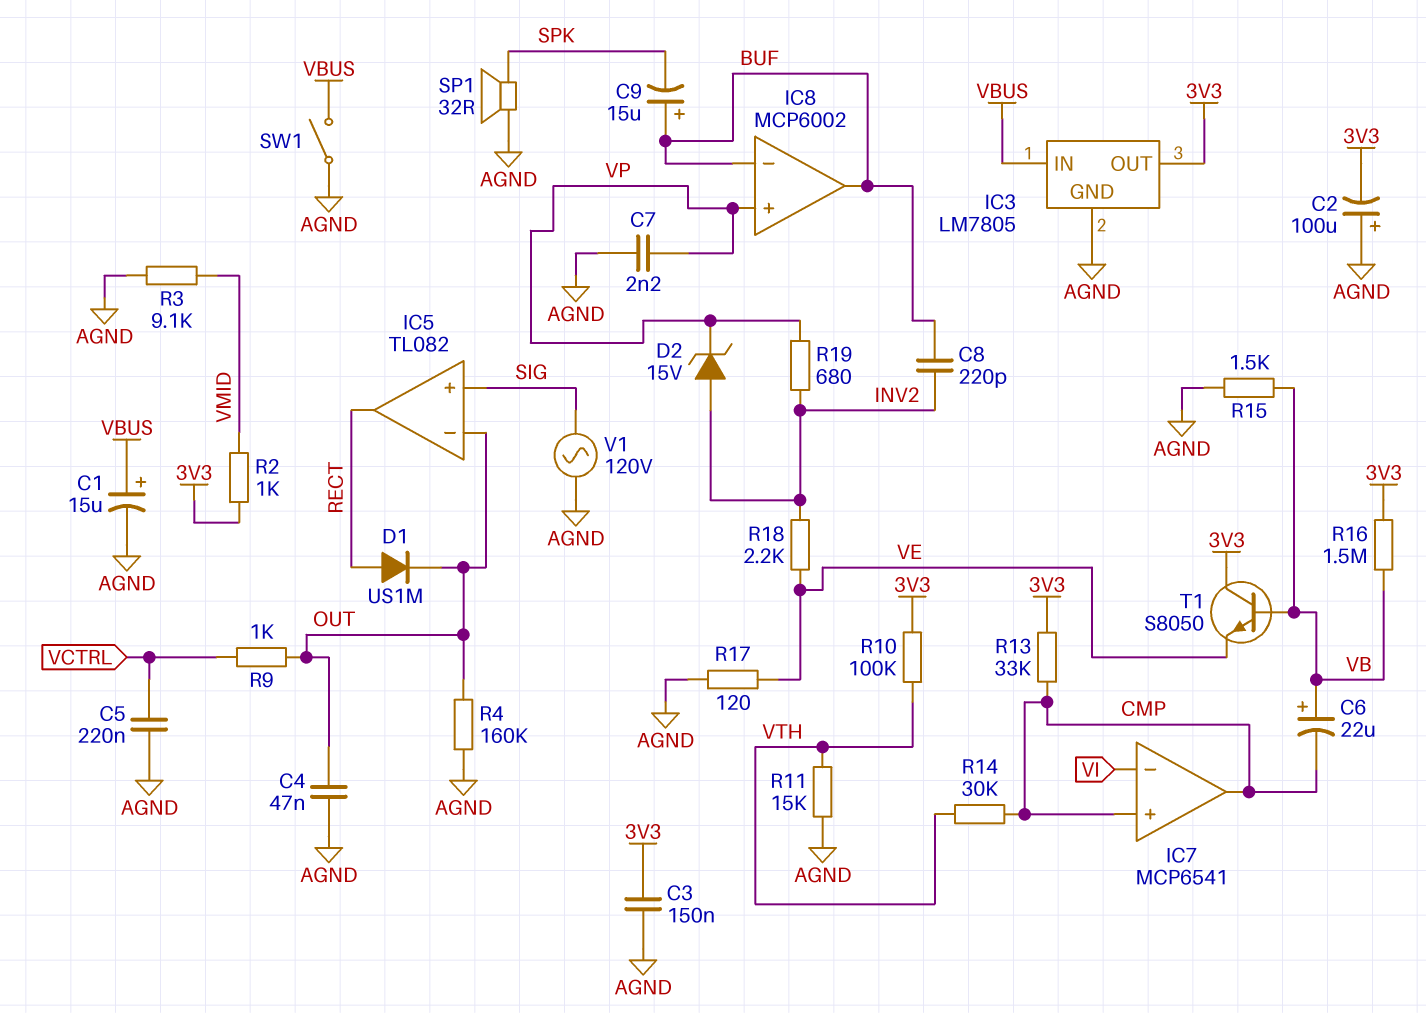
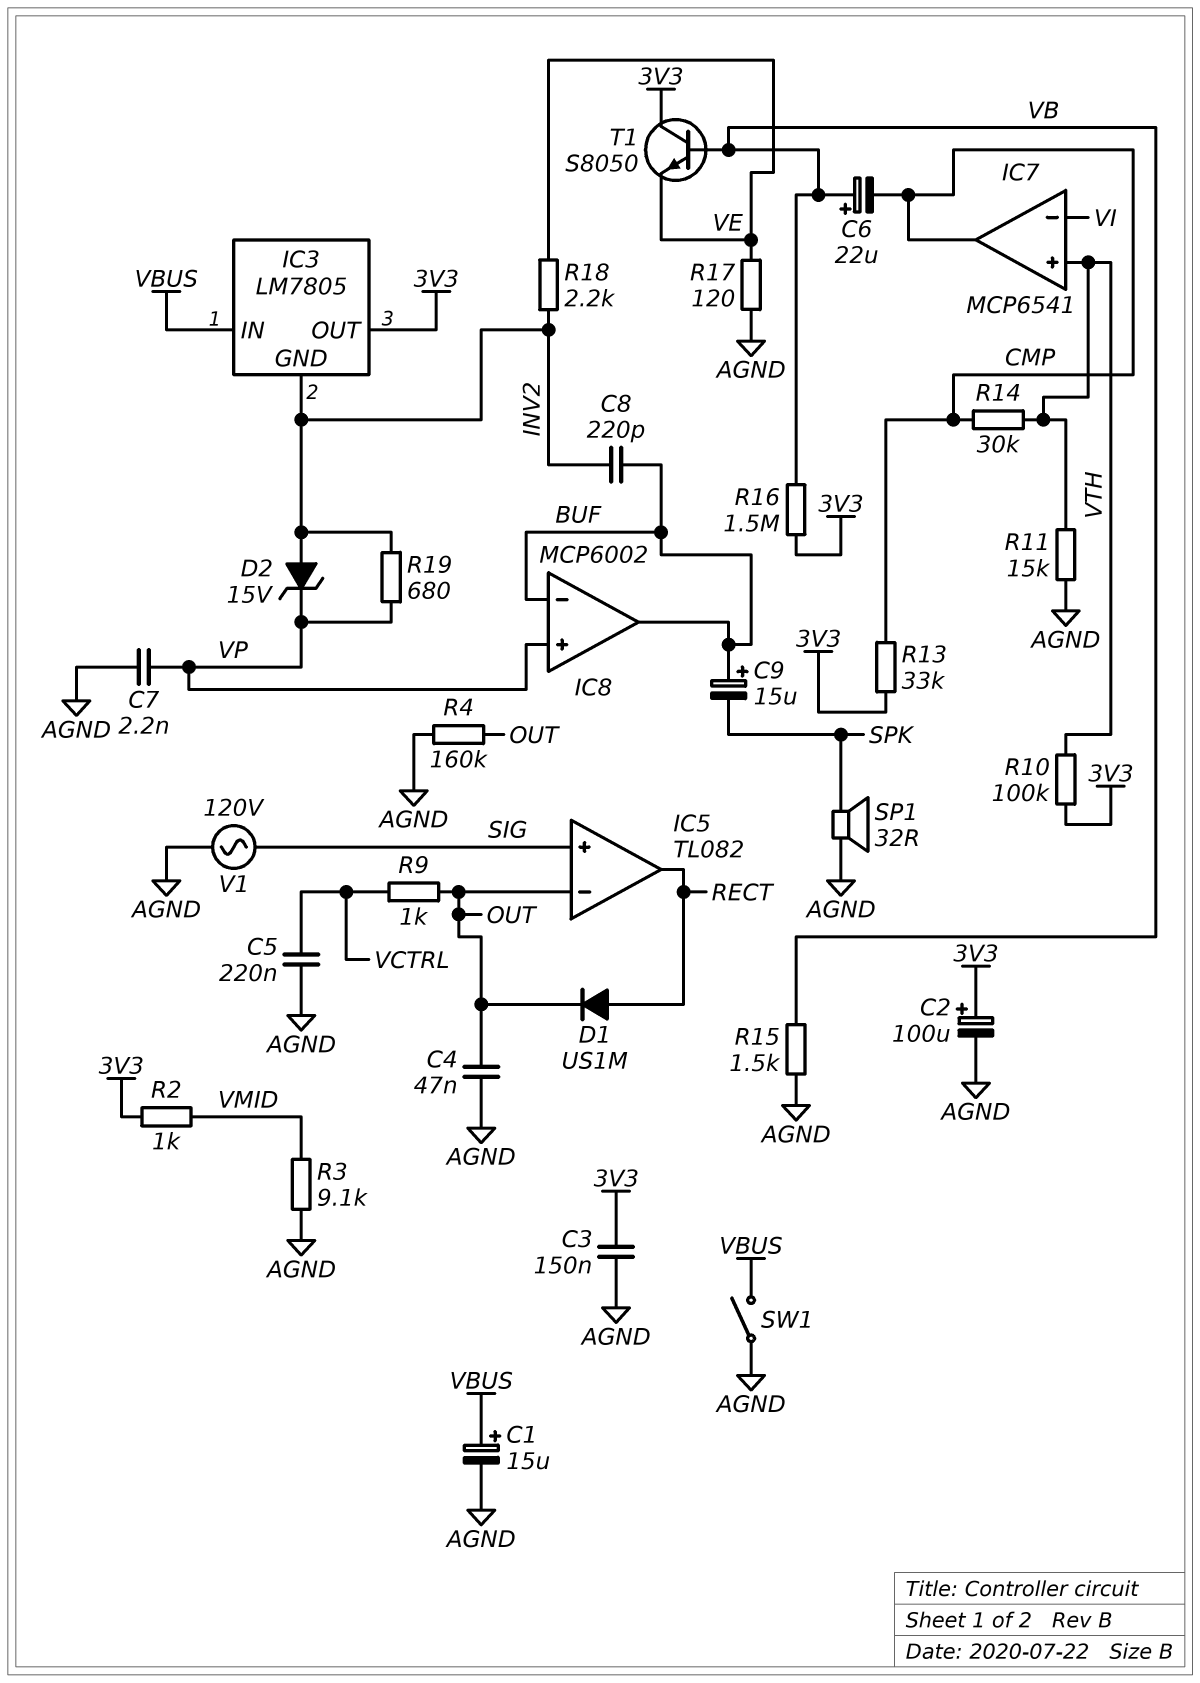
C2: 100uF (plus AGND, minus 3V3) -> 100uF (plus 3V3, minus AGND)
IC3 pin GND: AGND -> INV2
IC7 pin in+: CMP -> VTH

